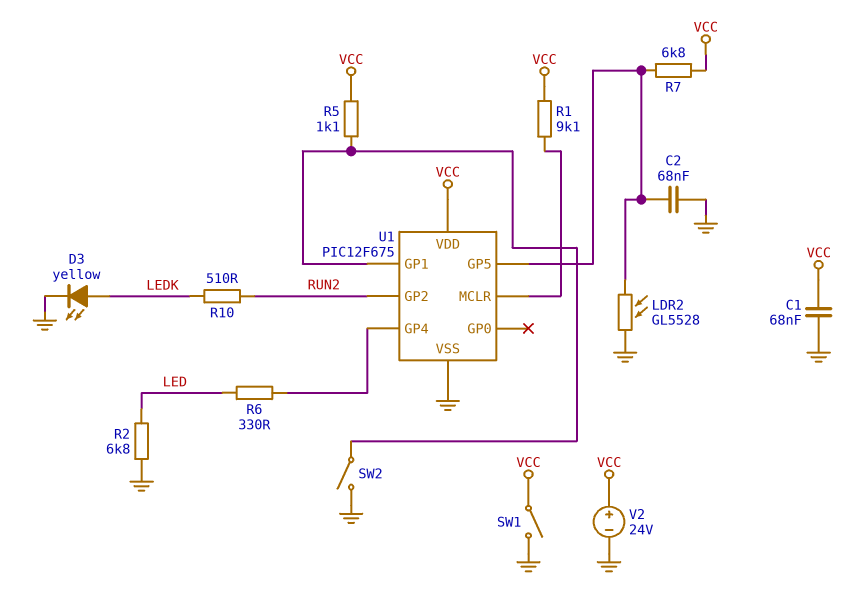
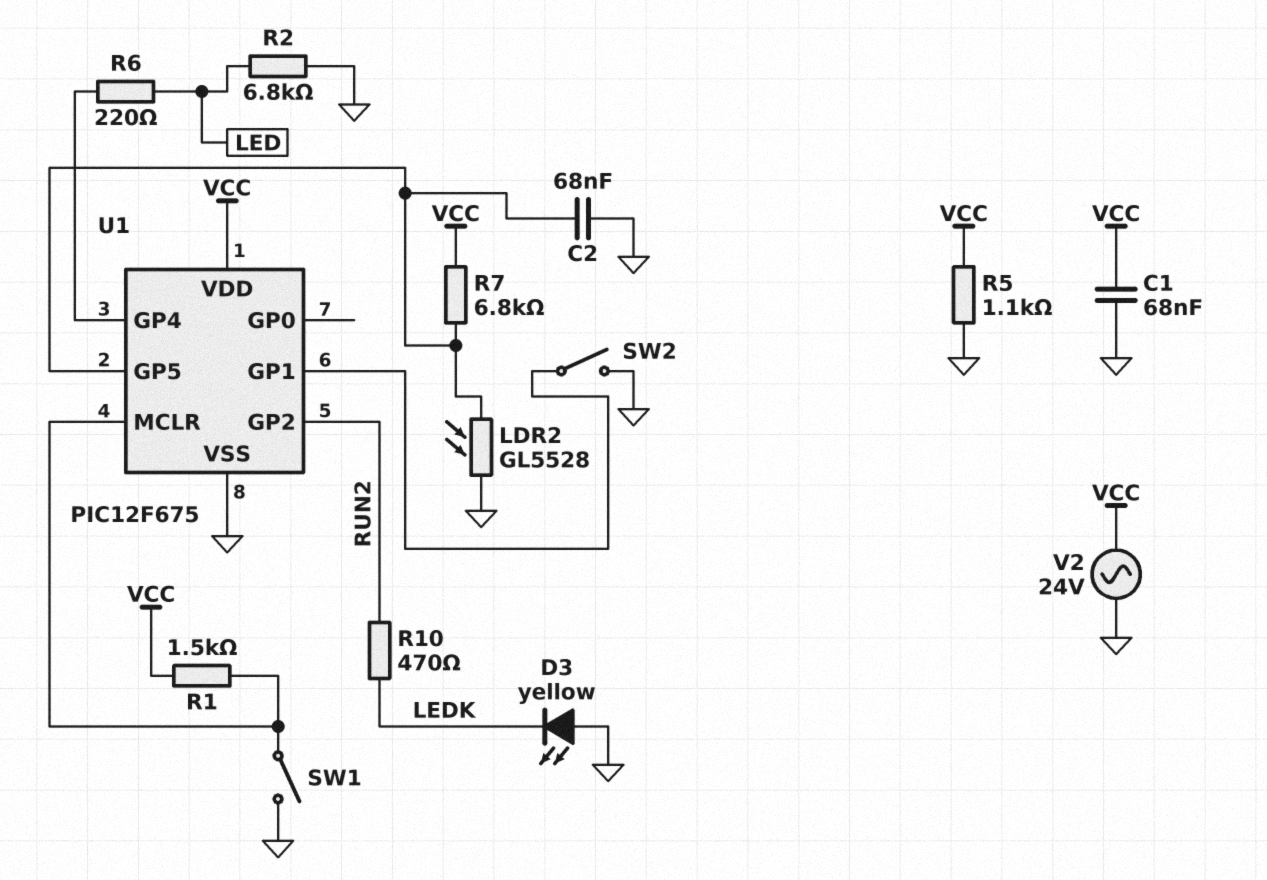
D3: LED yellow (A LEDK, K GND) -> LED yellow (A GND, K LEDK)
R1: 9.1k (U1/MCLR, VCC) -> 1.5k (U1/MCLR, VCC)
R5: 1.1k (U1/GP1, VCC) -> 1.1k (GND, VCC)
R6: 330 (LED, U1/GP4) -> 220 (LED, U1/GP4)
R10: 510 (LEDK, RUN2) -> 470 (LEDK, RUN2)
SW1: switch (GND, VCC) -> switch (GND, U1/MCLR)
V2: 24V (plus VCC, minus GND) -> AC 24V (GND, VCC)

